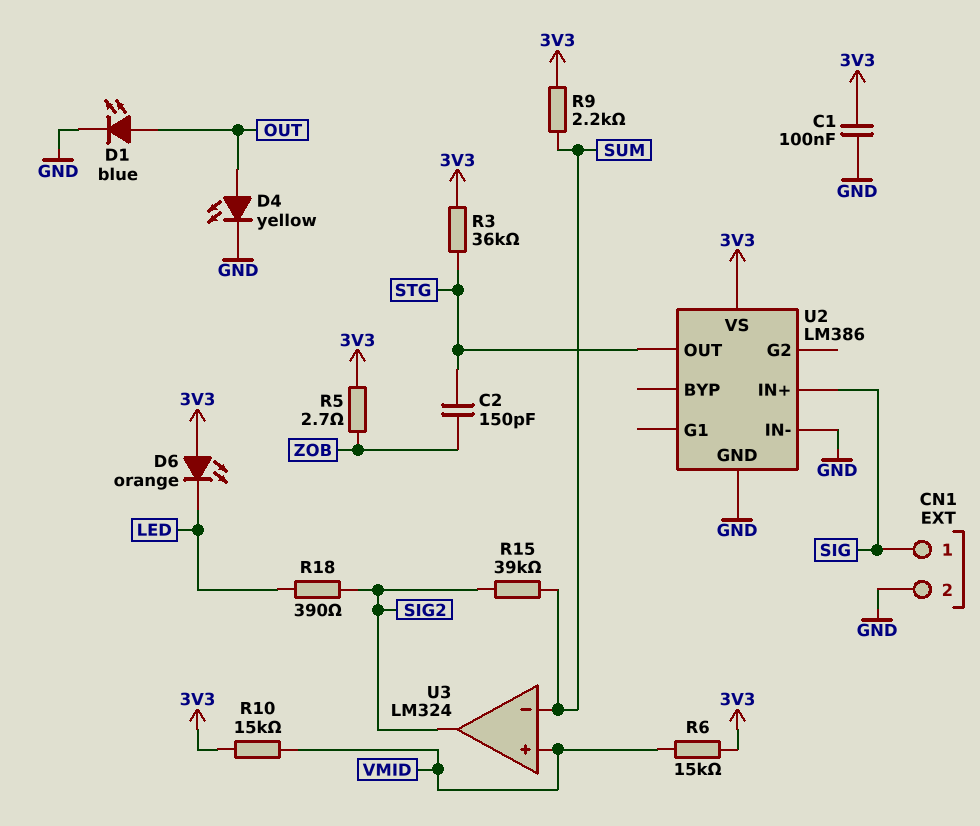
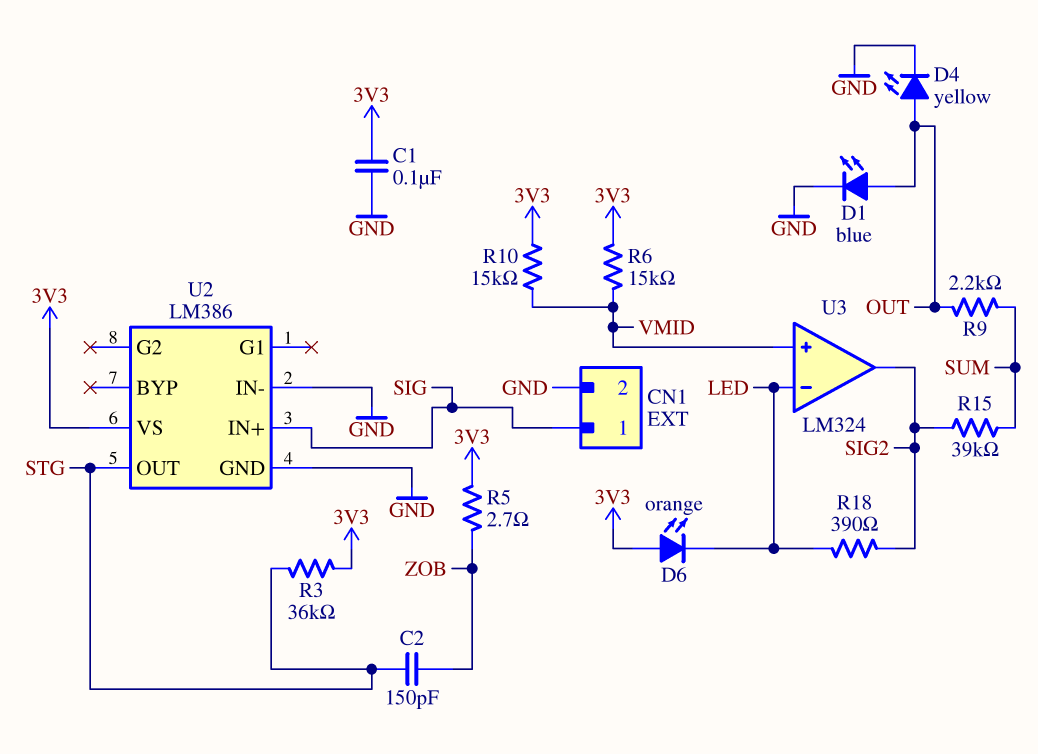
R9: 2.2k (3V3, SUM) -> 2.2k (OUT, SUM)
U3 pin in-: SUM -> LED

